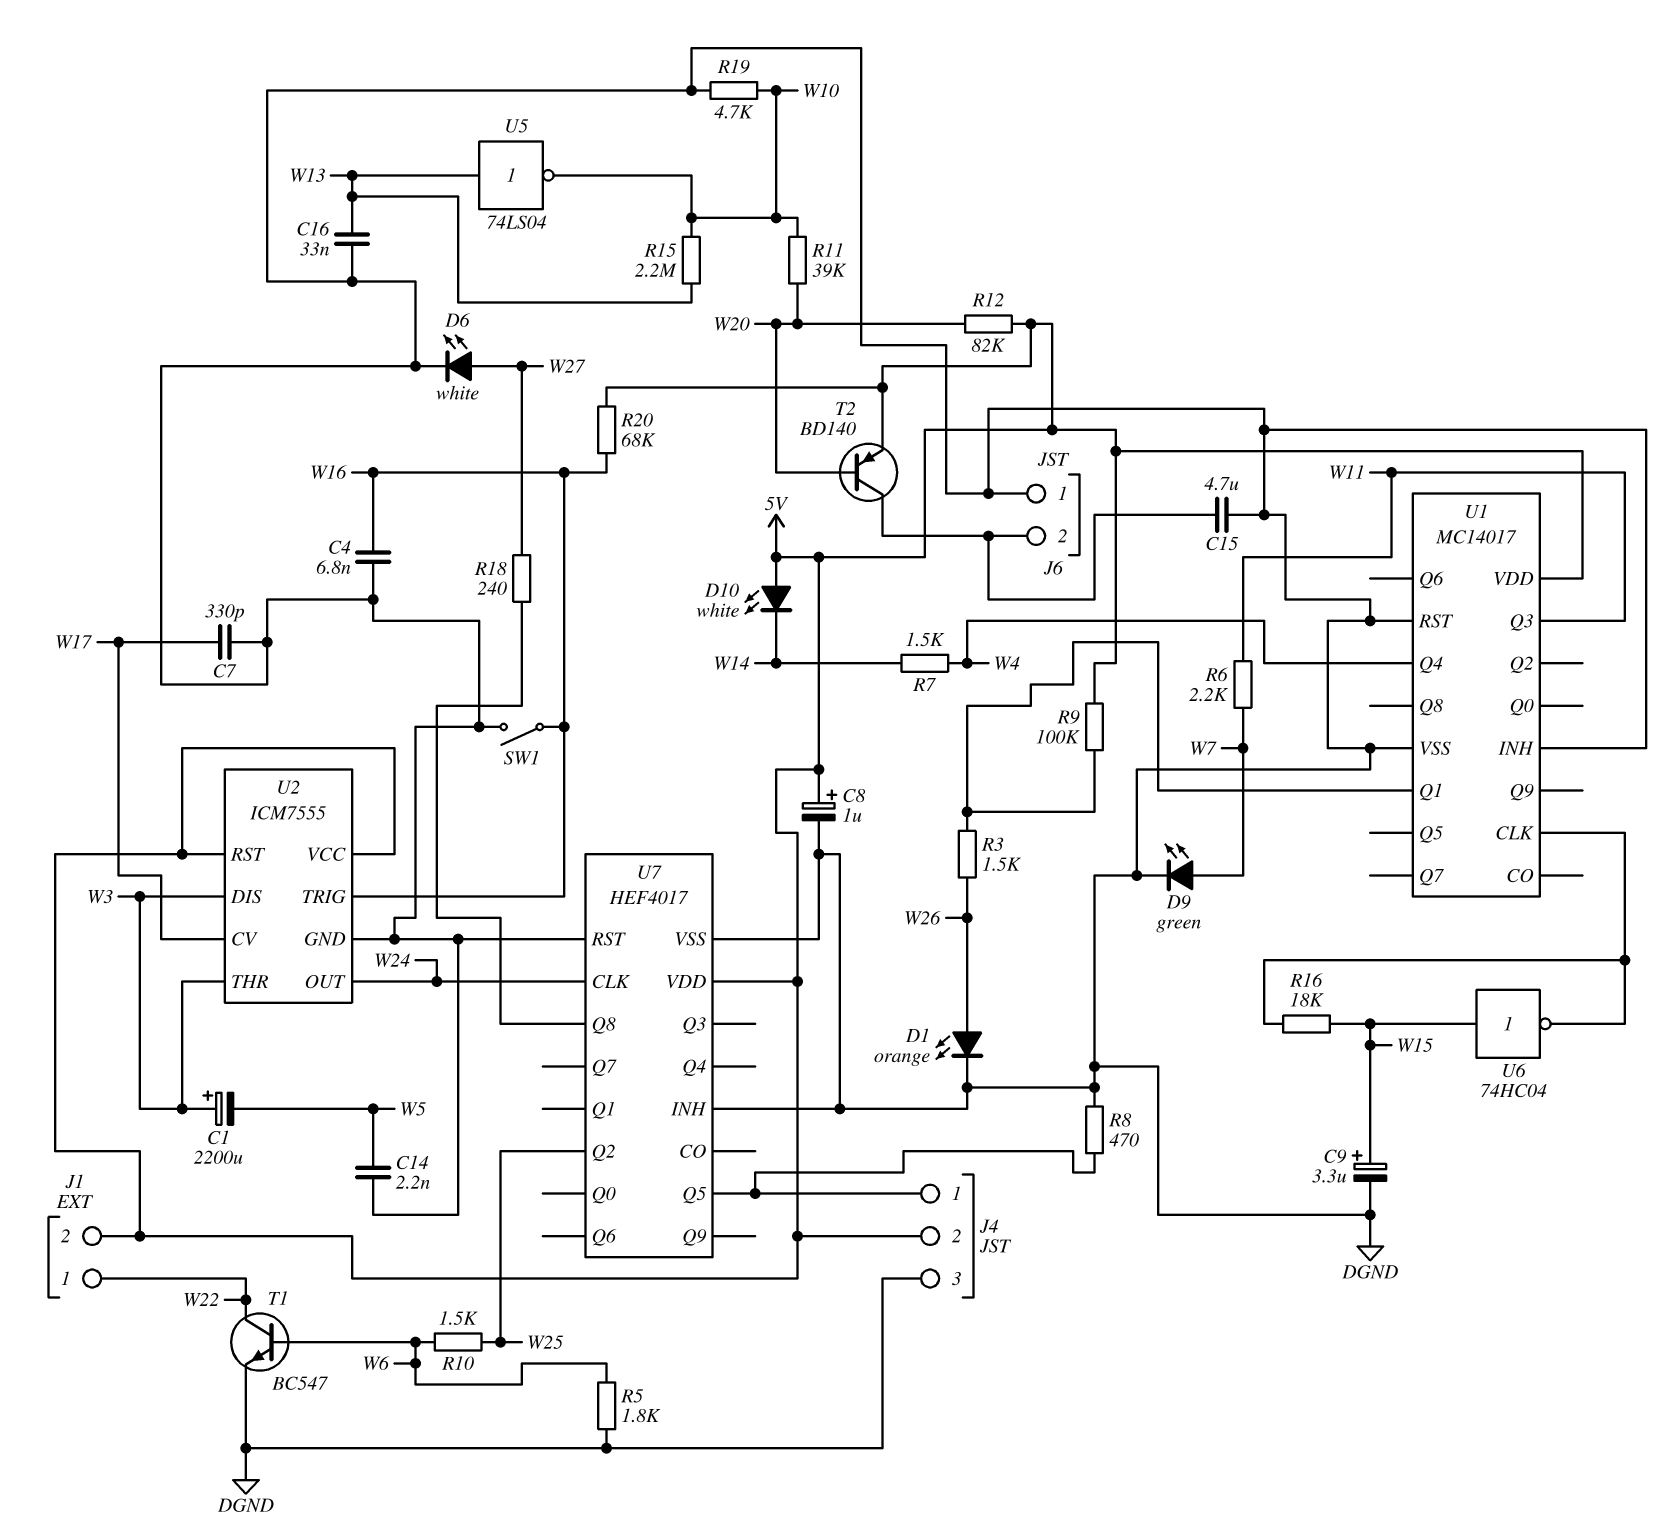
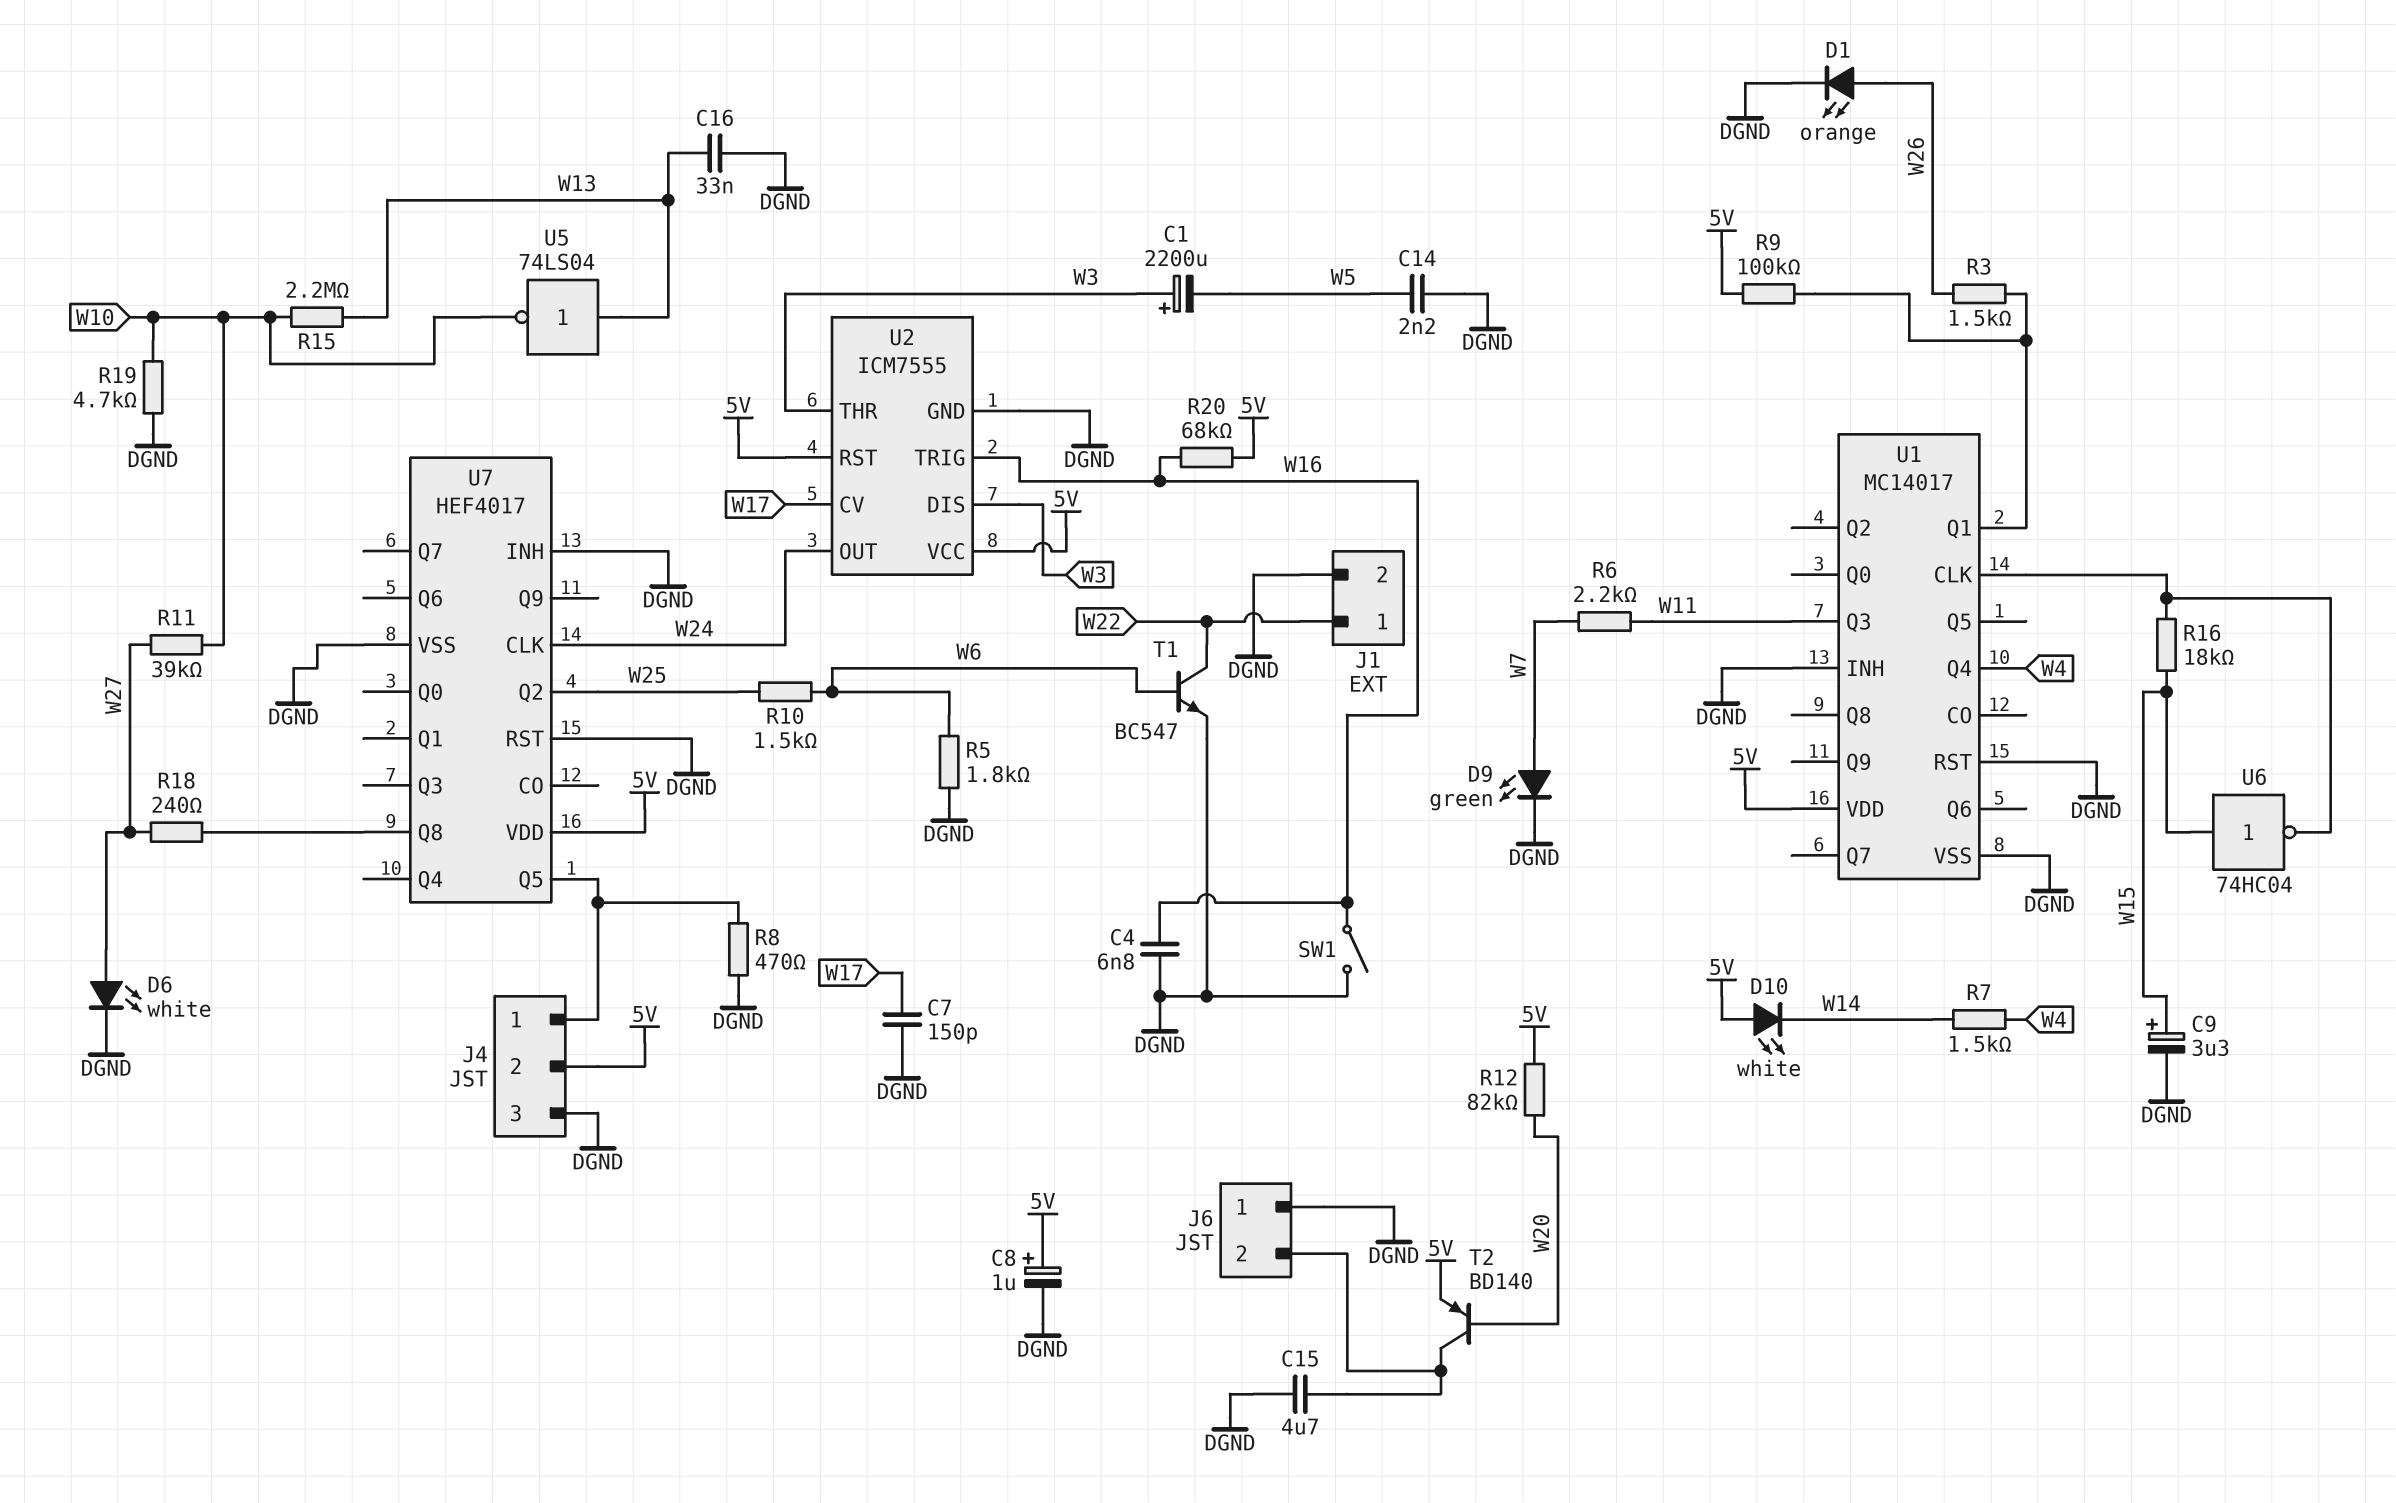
C7: 330pF (DGND, W17) -> 150pF (DGND, W17)
J1 pin 2: 5V -> DGND
R11: 39k (W10, W20) -> 39k (W10, W27)

